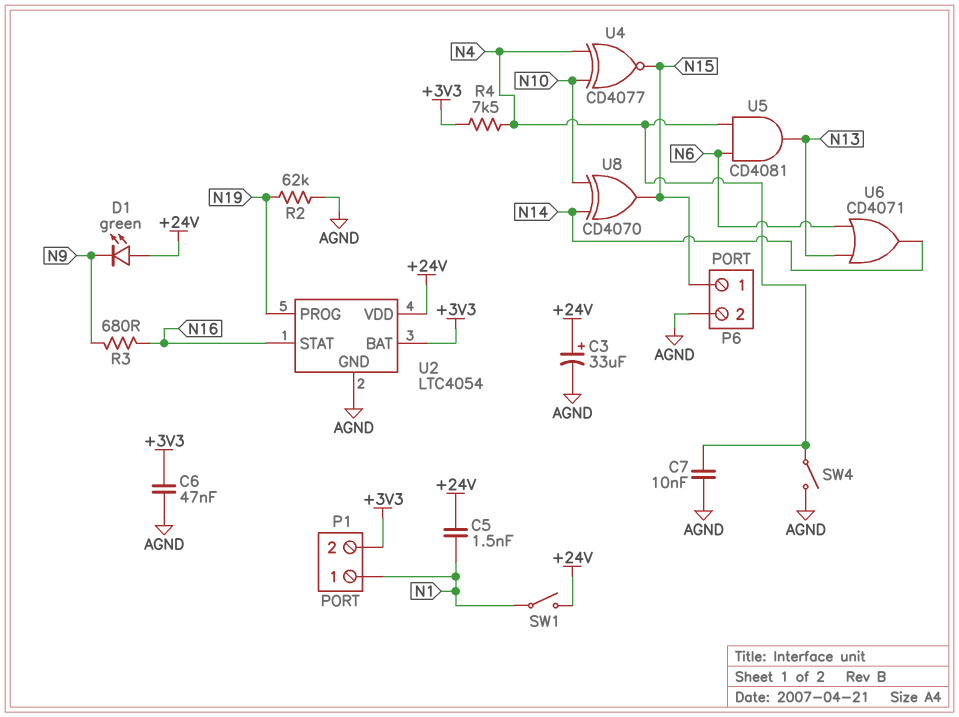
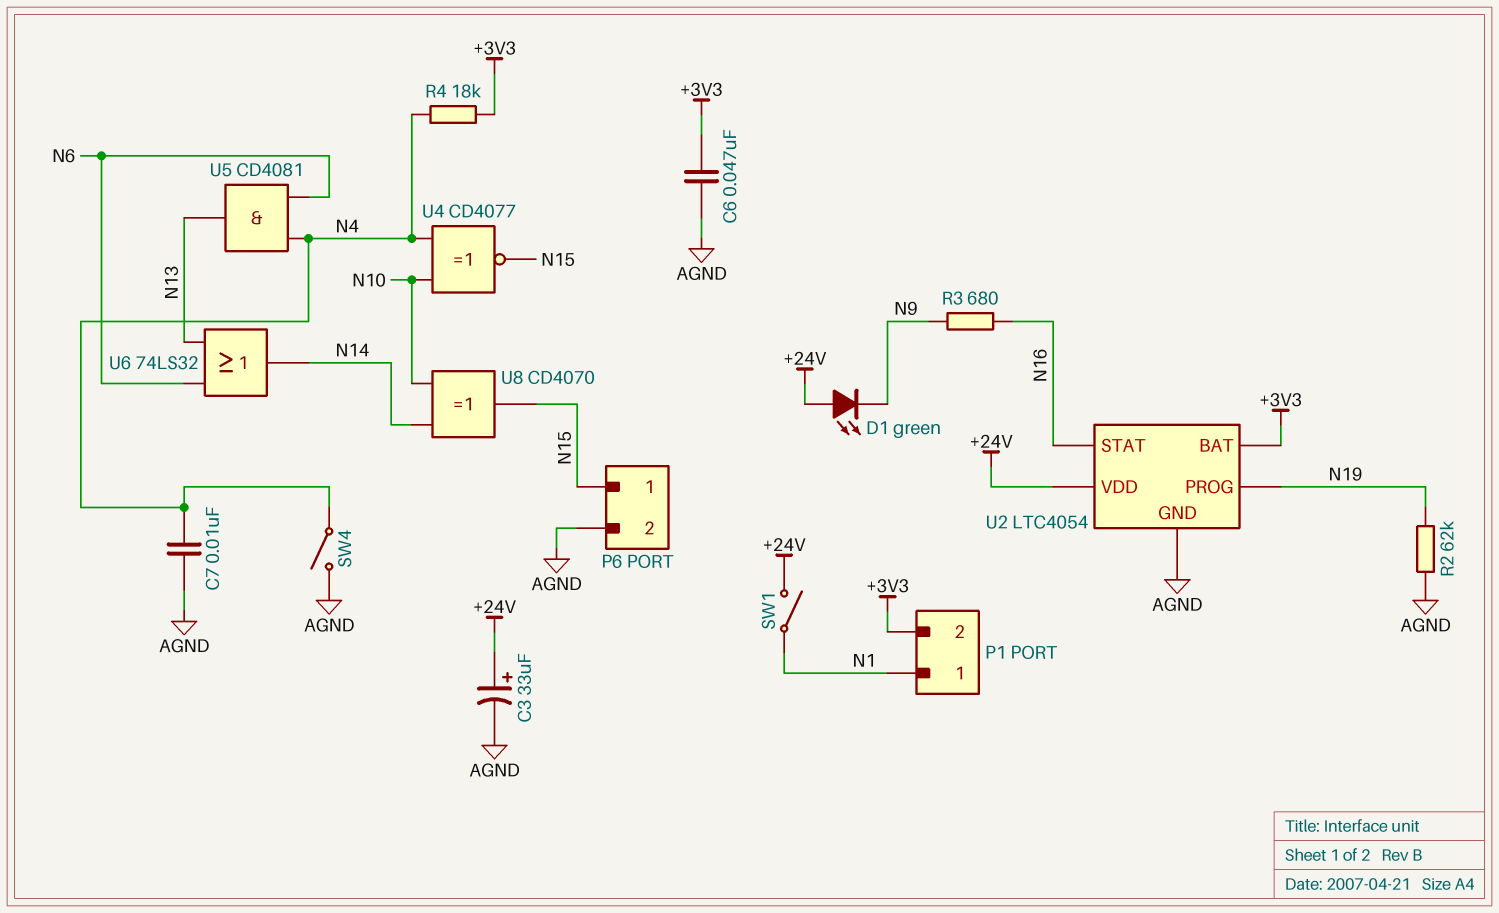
C5: 1.5nF (+24V, N1) -> none
R4: 7.5k (+3V3, N4) -> 18k (+3V3, N4)
U6: OR CD4071 (in N6, in N13, out N14) -> OR 74LS32 (in N6, in N13, out N14)

